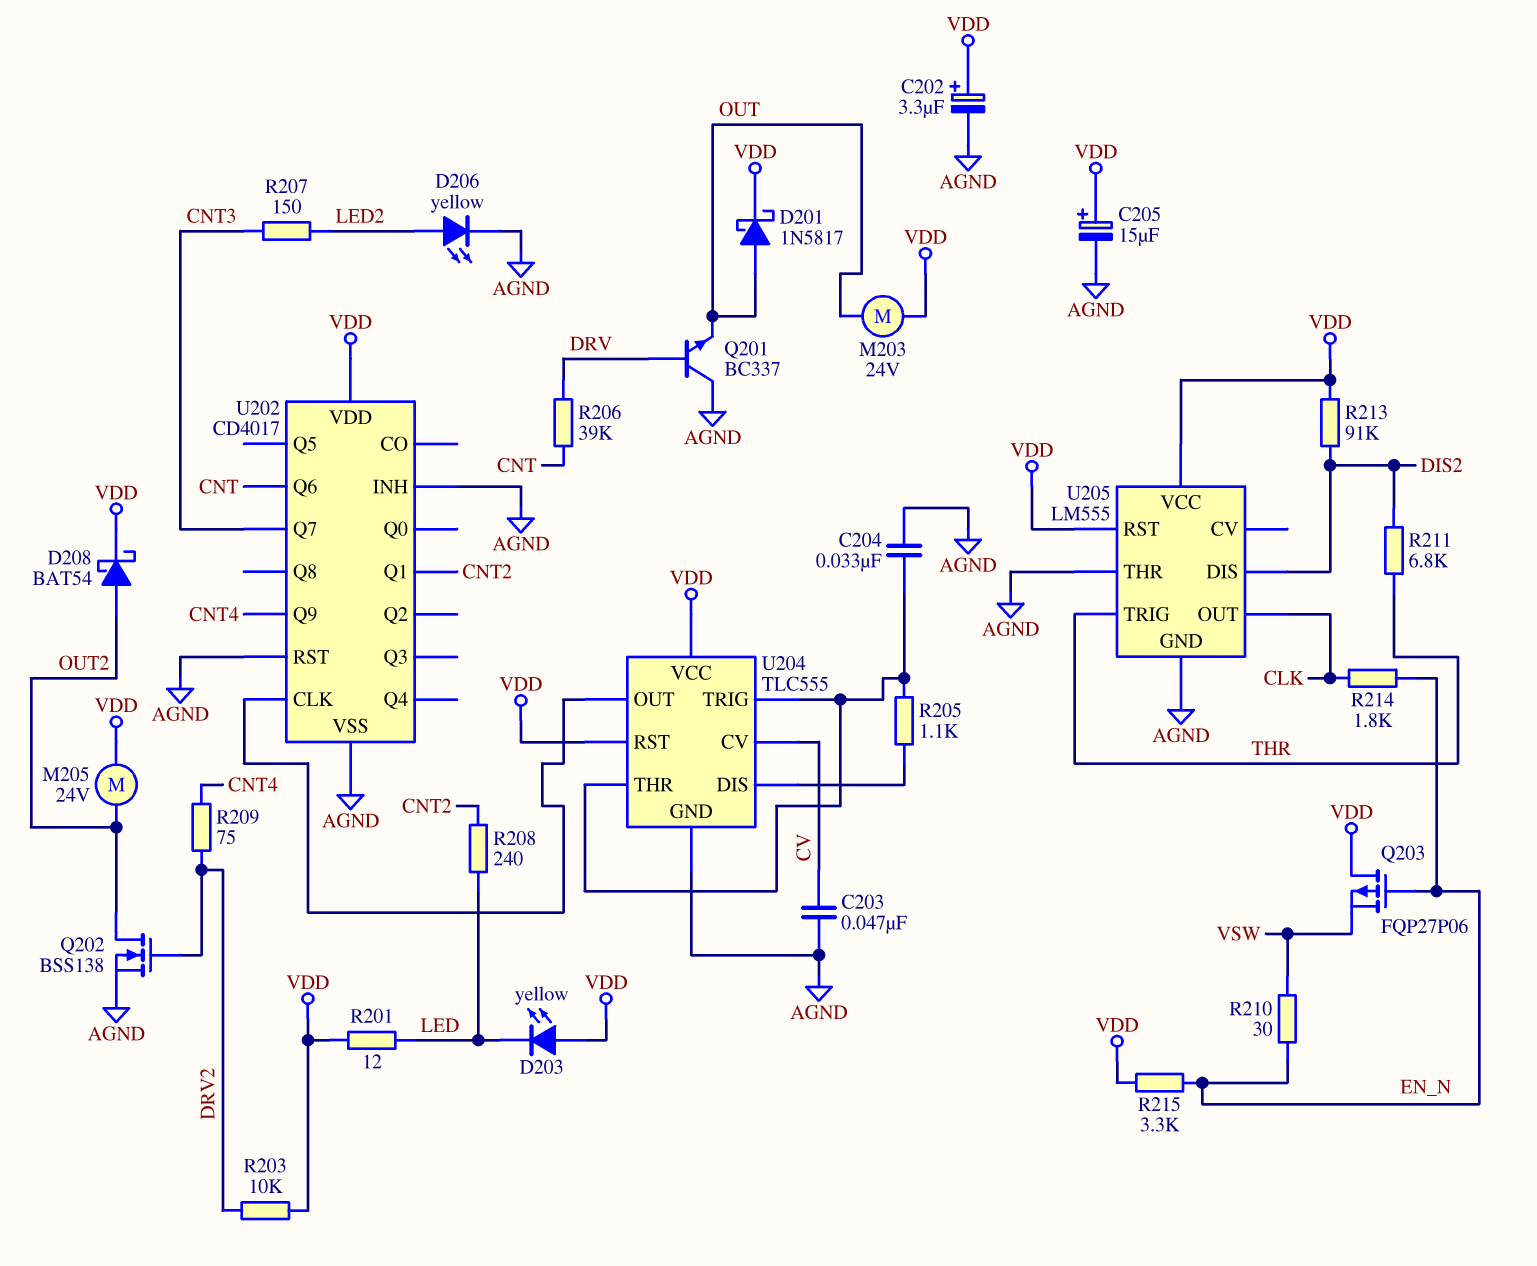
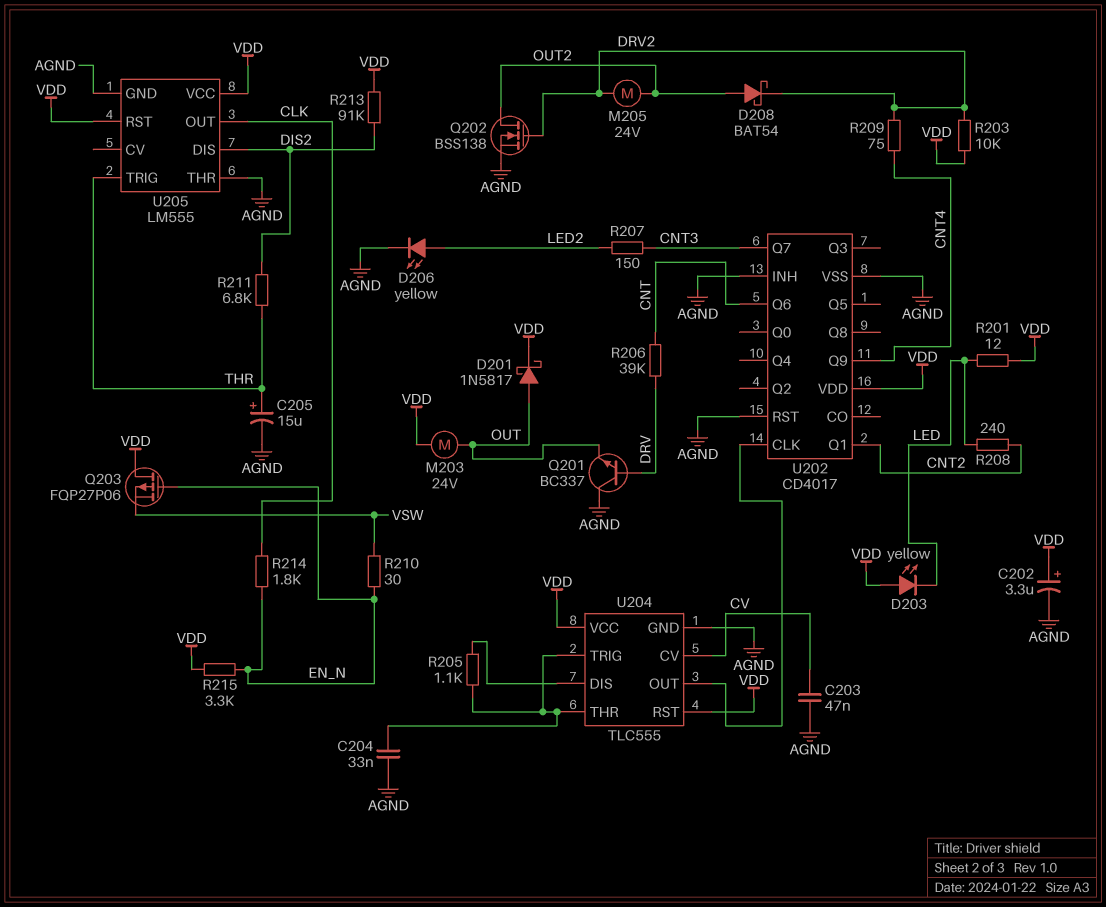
C205: 15uF (plus VDD, minus AGND) -> 15uF (plus THR, minus AGND)
D208: schottky BAT54 (A OUT2, K VDD) -> schottky BAT54 (A OUT2, K DRV2)
M205: motor 24V (OUT2, VDD) -> motor 24V (DRV2, OUT2)

